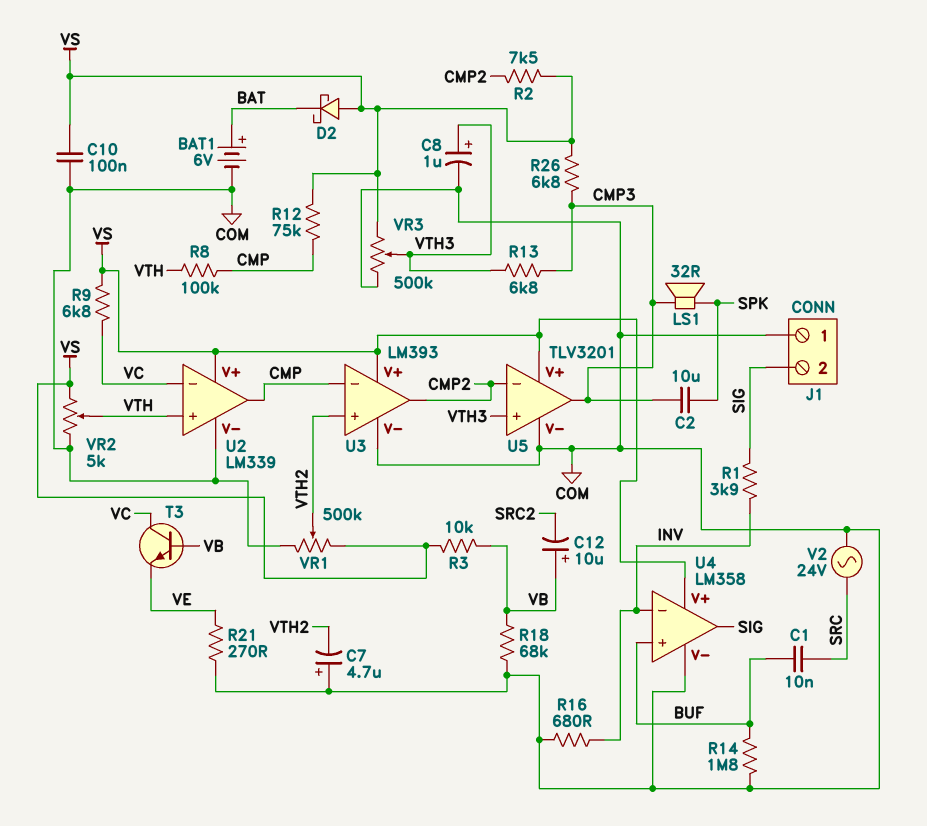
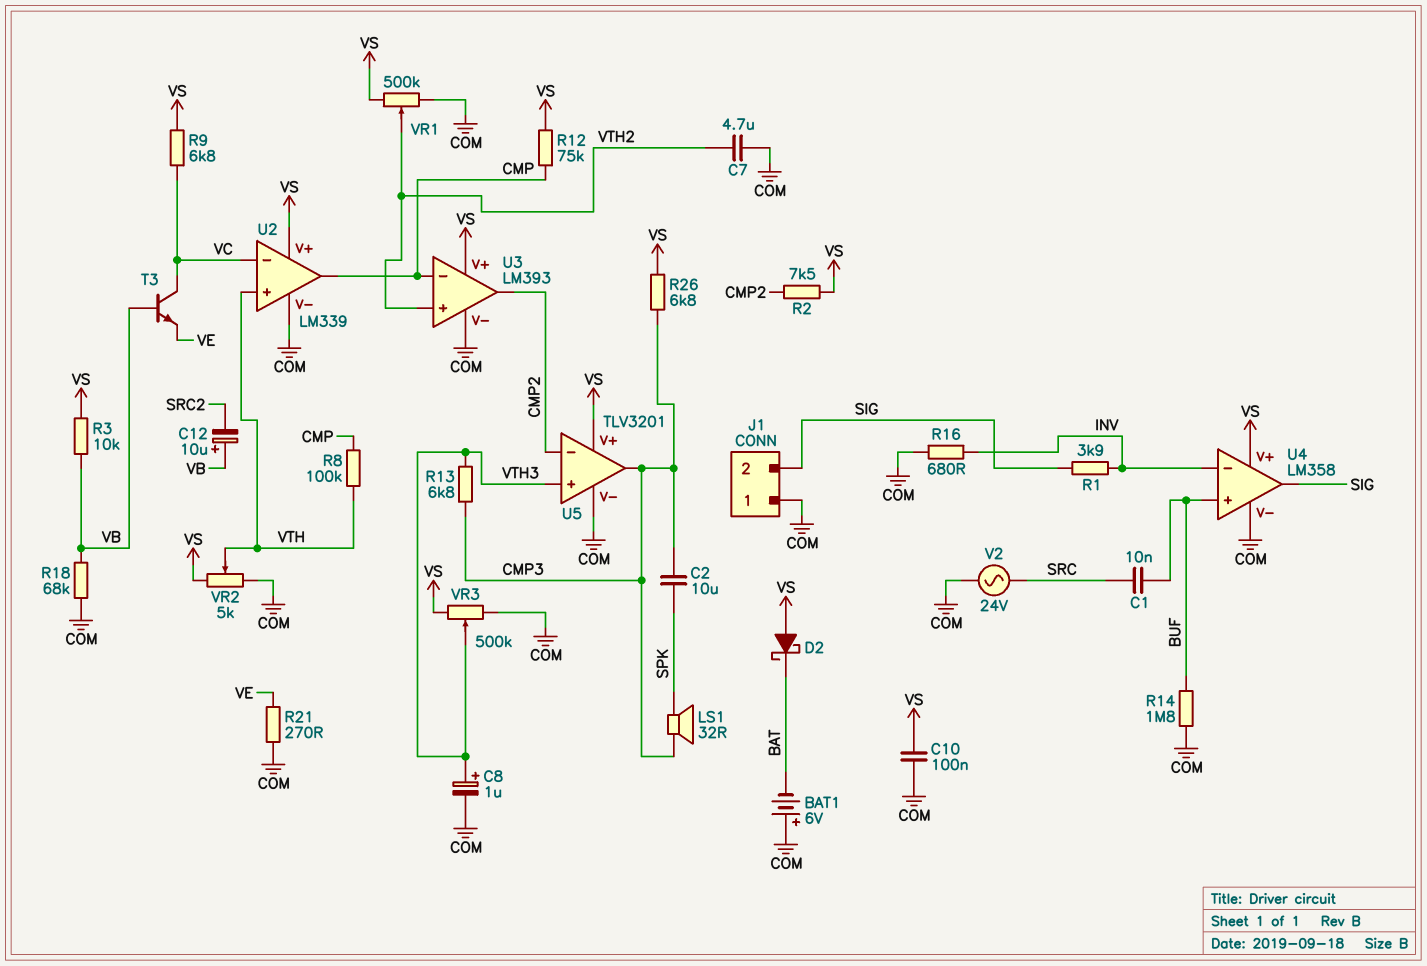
BAT1: 6V (plus BAT, minus COM) -> 6V (plus COM, minus BAT)
C7: 4.7uF (plus COM, minus VTH2) -> 4.7uF (COM, VTH2)

